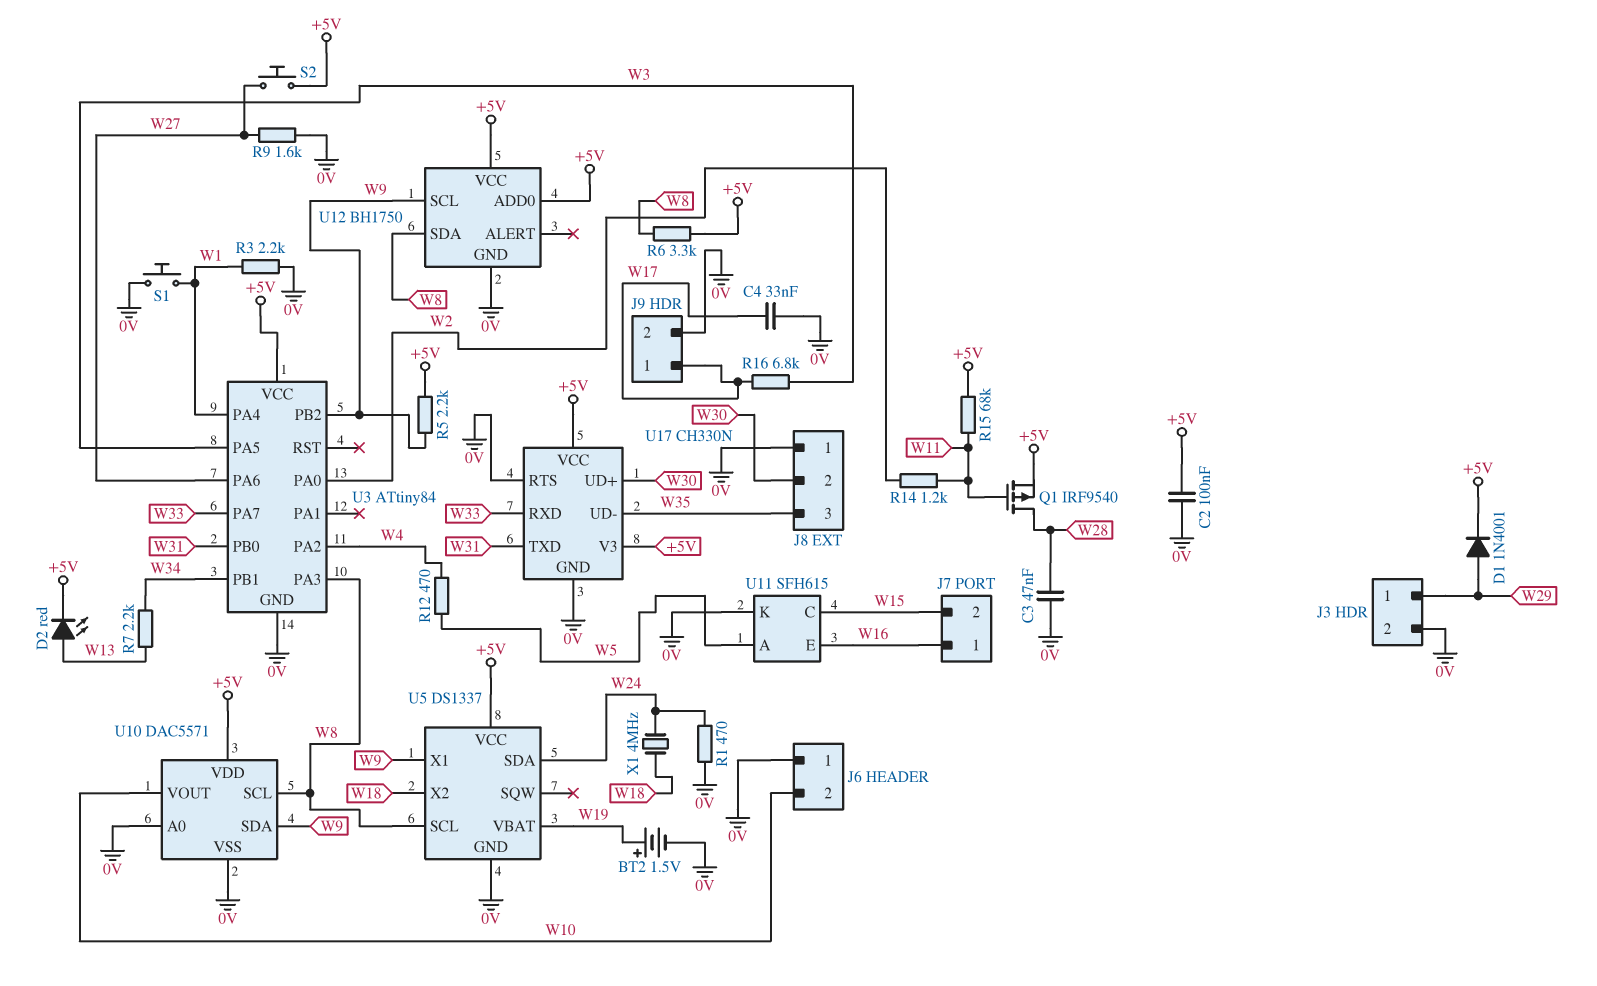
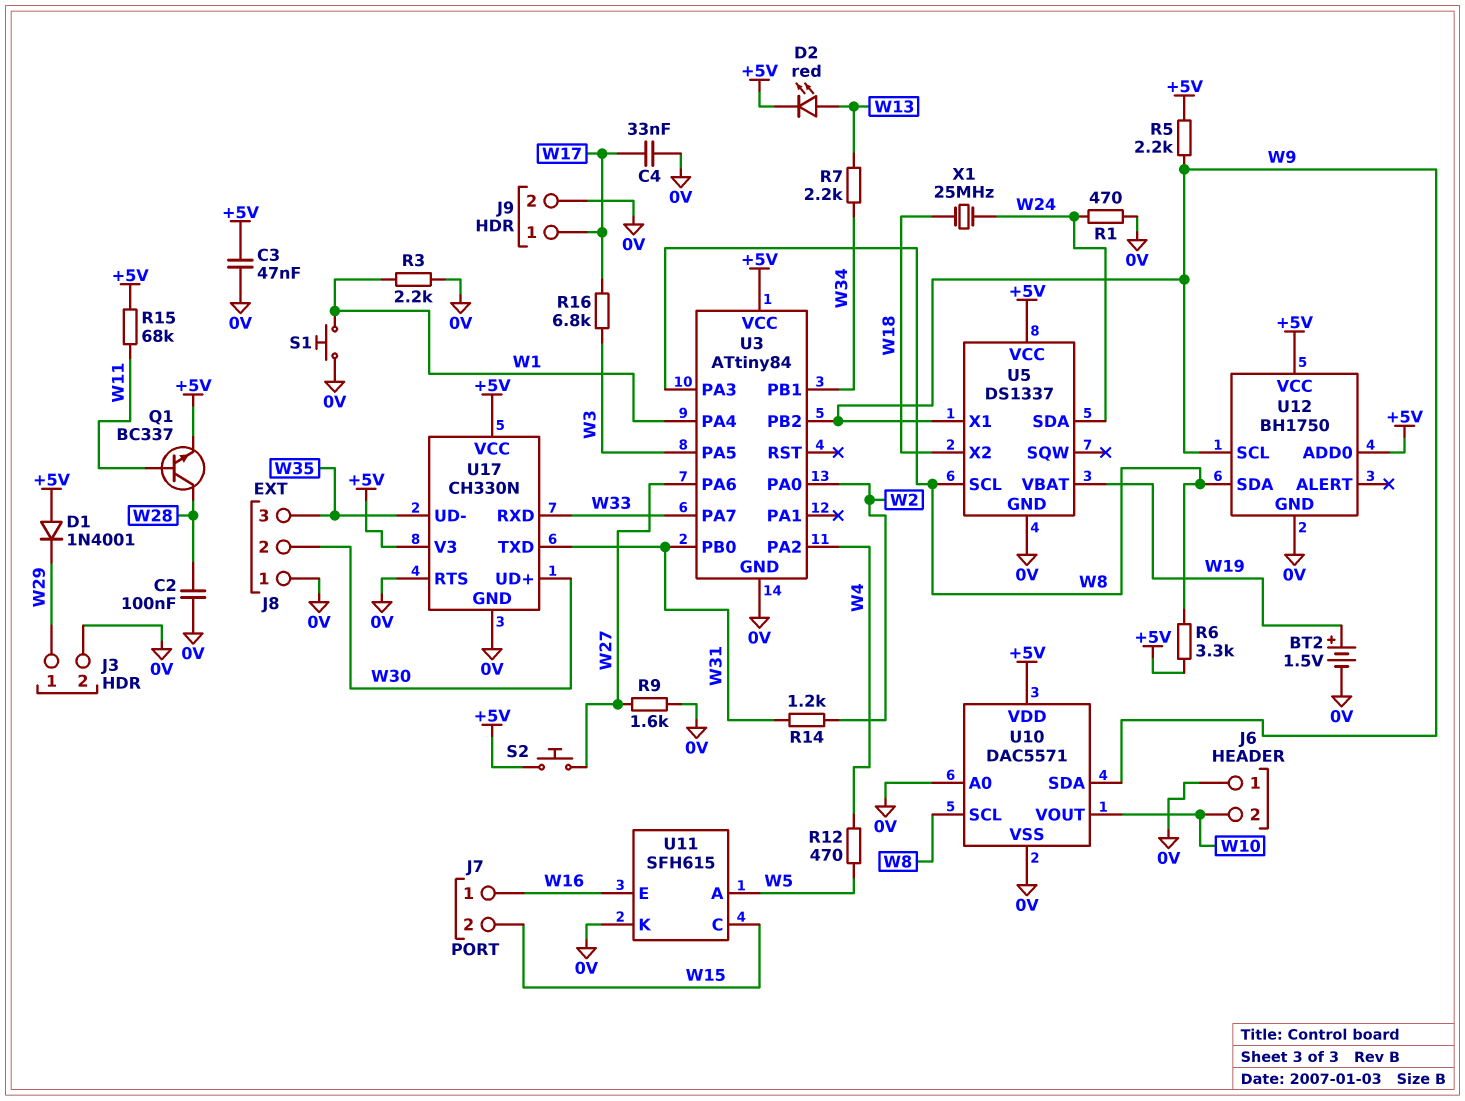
C2: 100nF (+5V, 0V) -> 100nF (0V, W28)
C3: 47nF (0V, W28) -> 47nF (+5V, 0V)
D1: diode 1N4001 (A W29, K +5V) -> diode 1N4001 (A +5V, K W29)
Q1: PMOS IRF9540 (G W11, D W28, S +5V) -> NPN BC337 (B W11, C W28, E +5V)
R14: 1.2k (W2, W11) -> 1.2k (W2, W31)
X1: 4MHz (W18, W24) -> 25MHz (W18, W24)

